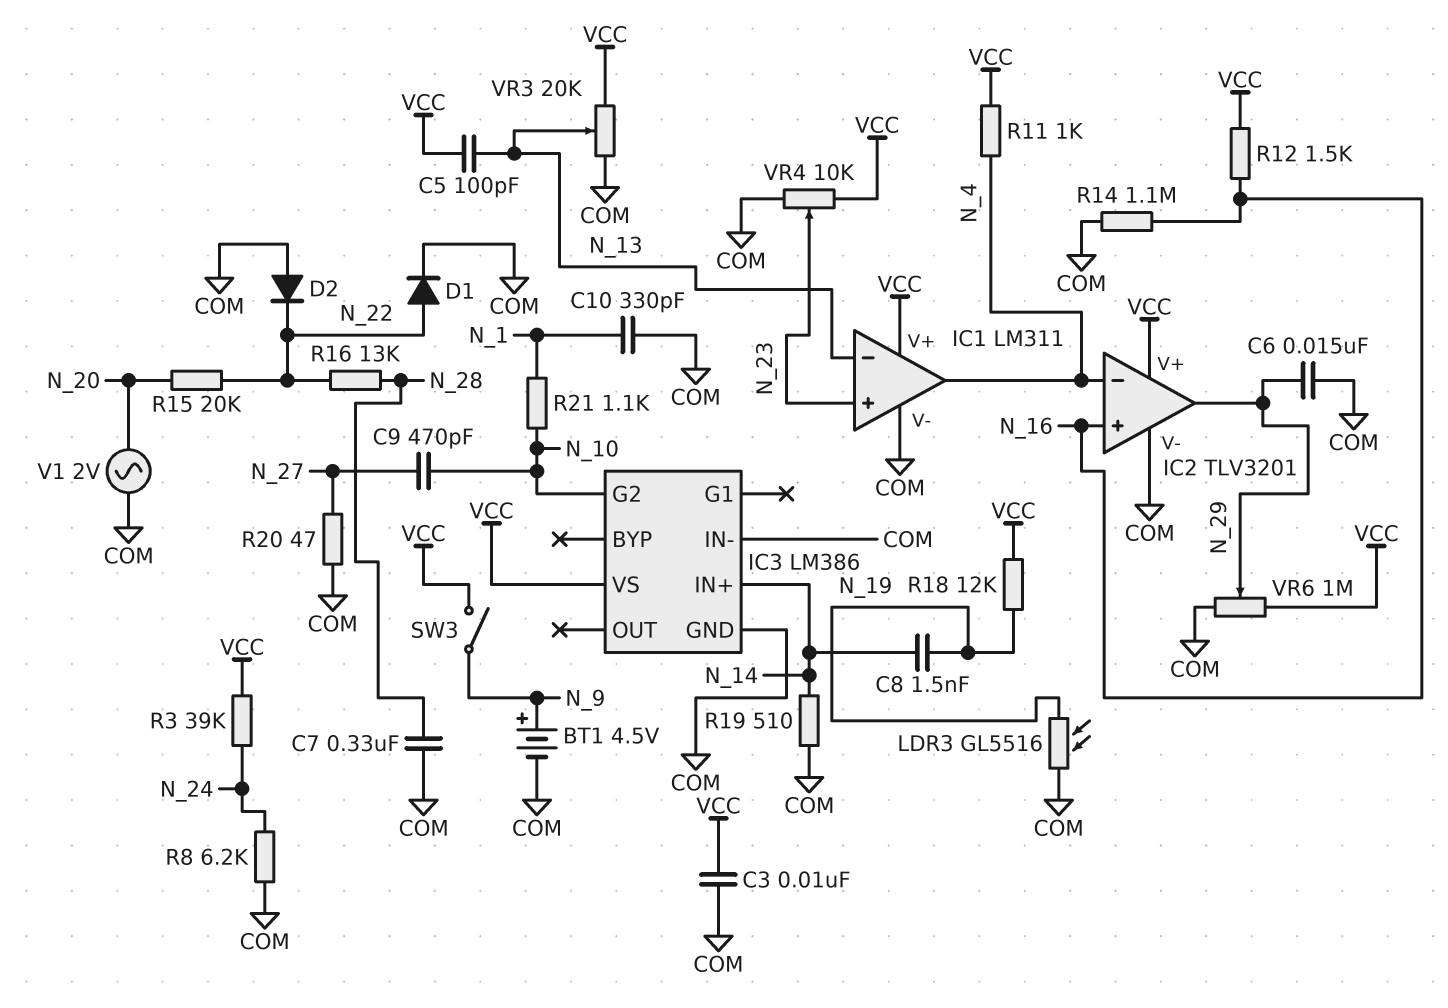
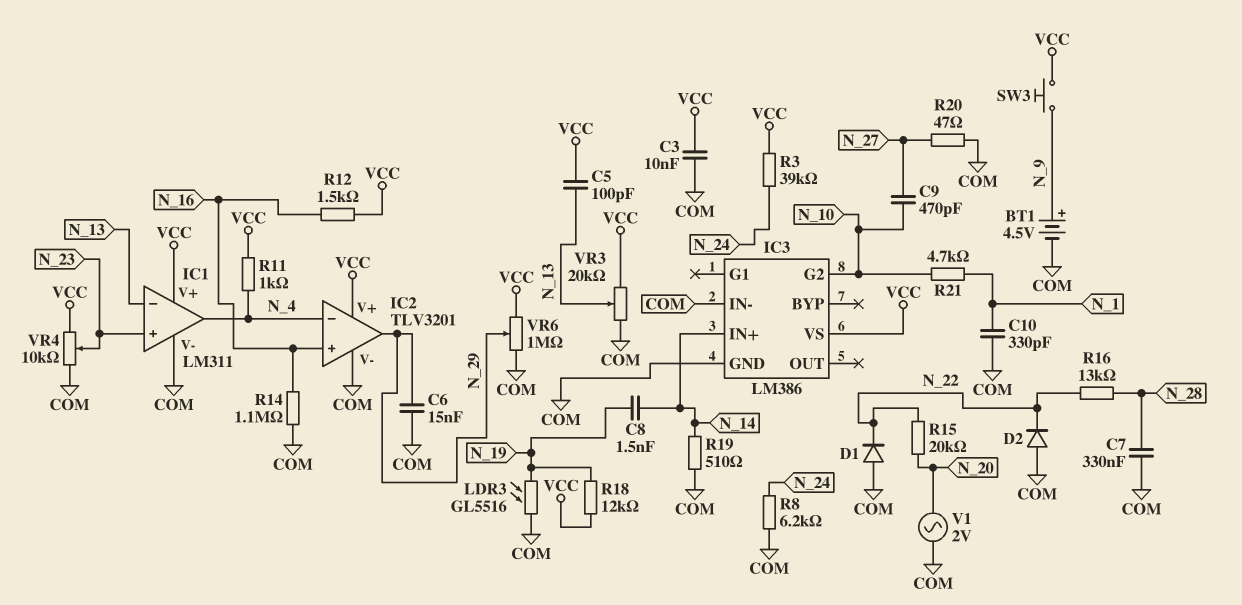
D1: diode (A N_22, K COM) -> diode (A COM, K N_22)
R21: 1.1k (N_1, N_10) -> 4.7k (N_1, N_10)
SW3: switch (N_9, VCC) -> button (N_9, VCC)

